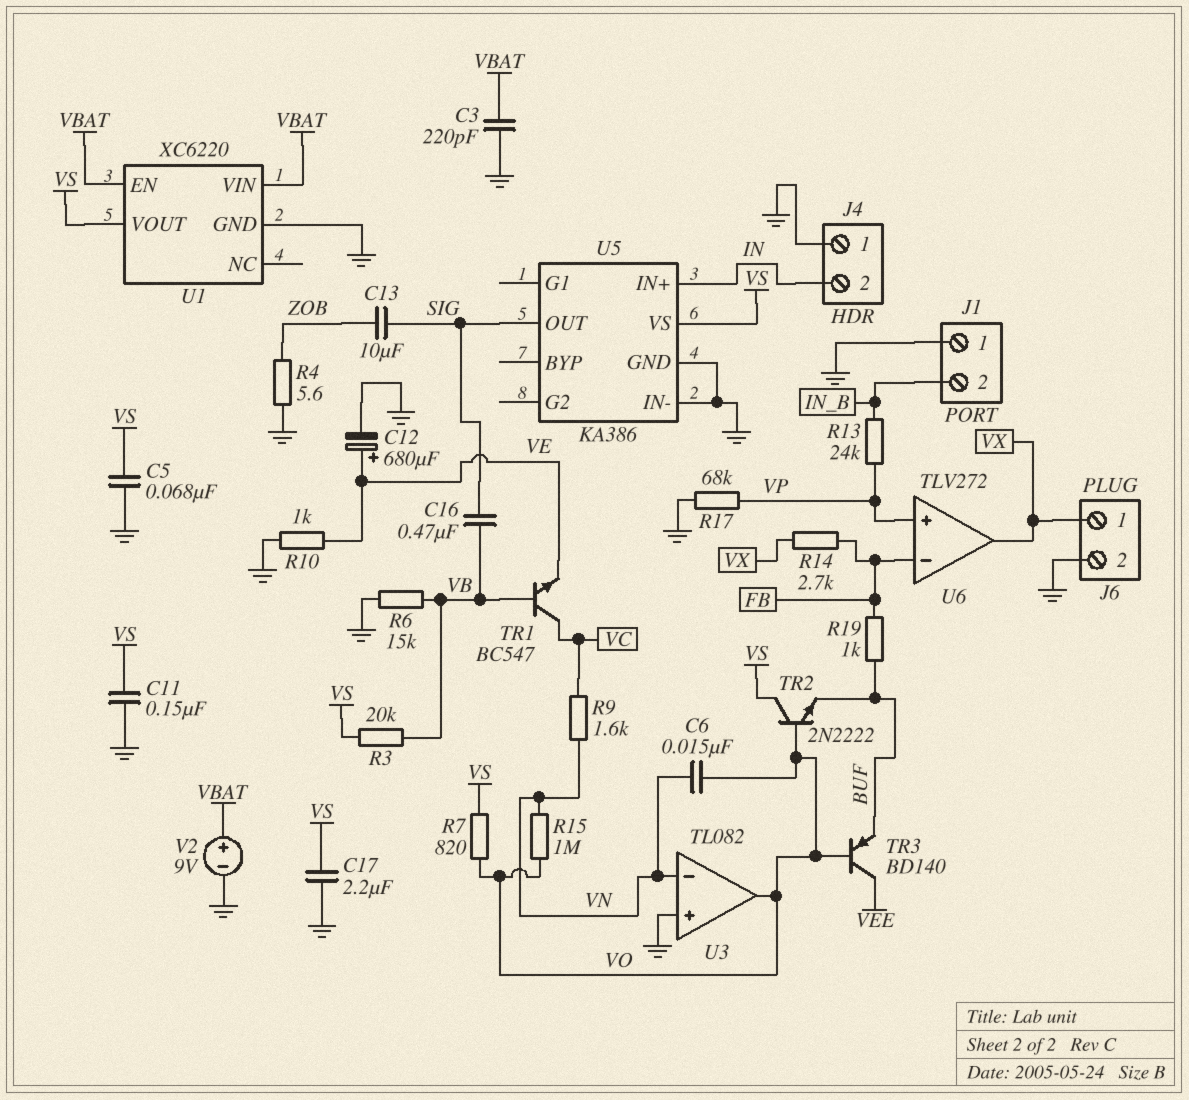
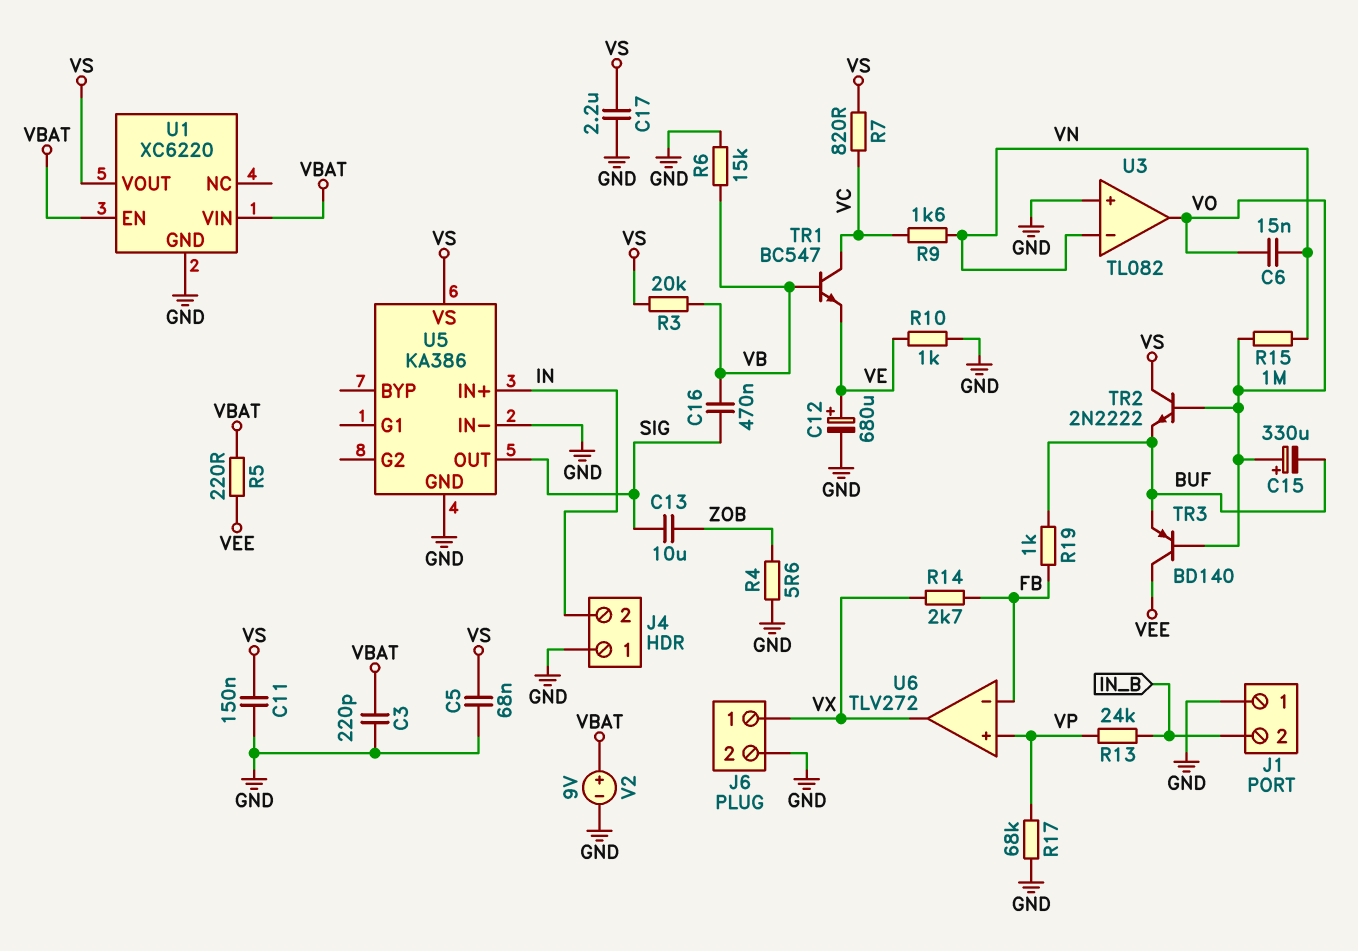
C15: none -> 330uF (plus VO, minus BUF)
R5: none -> 220 (VBAT, VEE)
R7: 820 (VO, VS) -> 820 (VC, VS)

